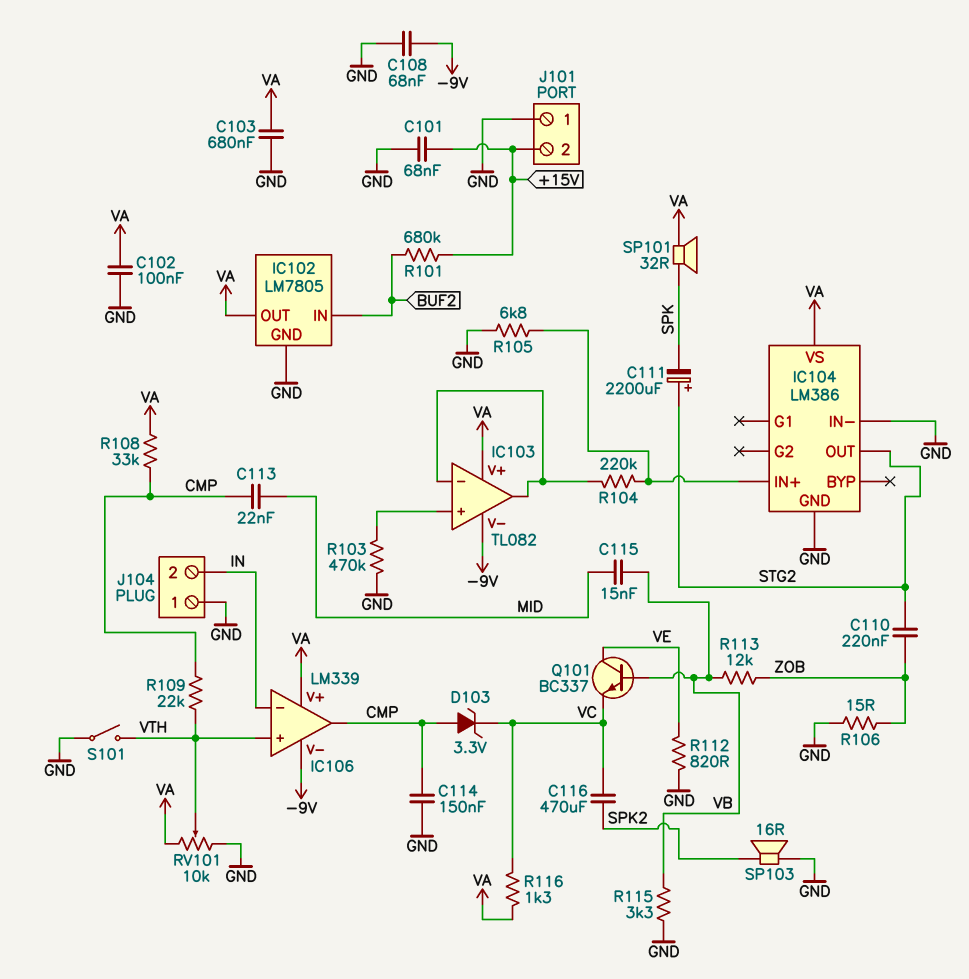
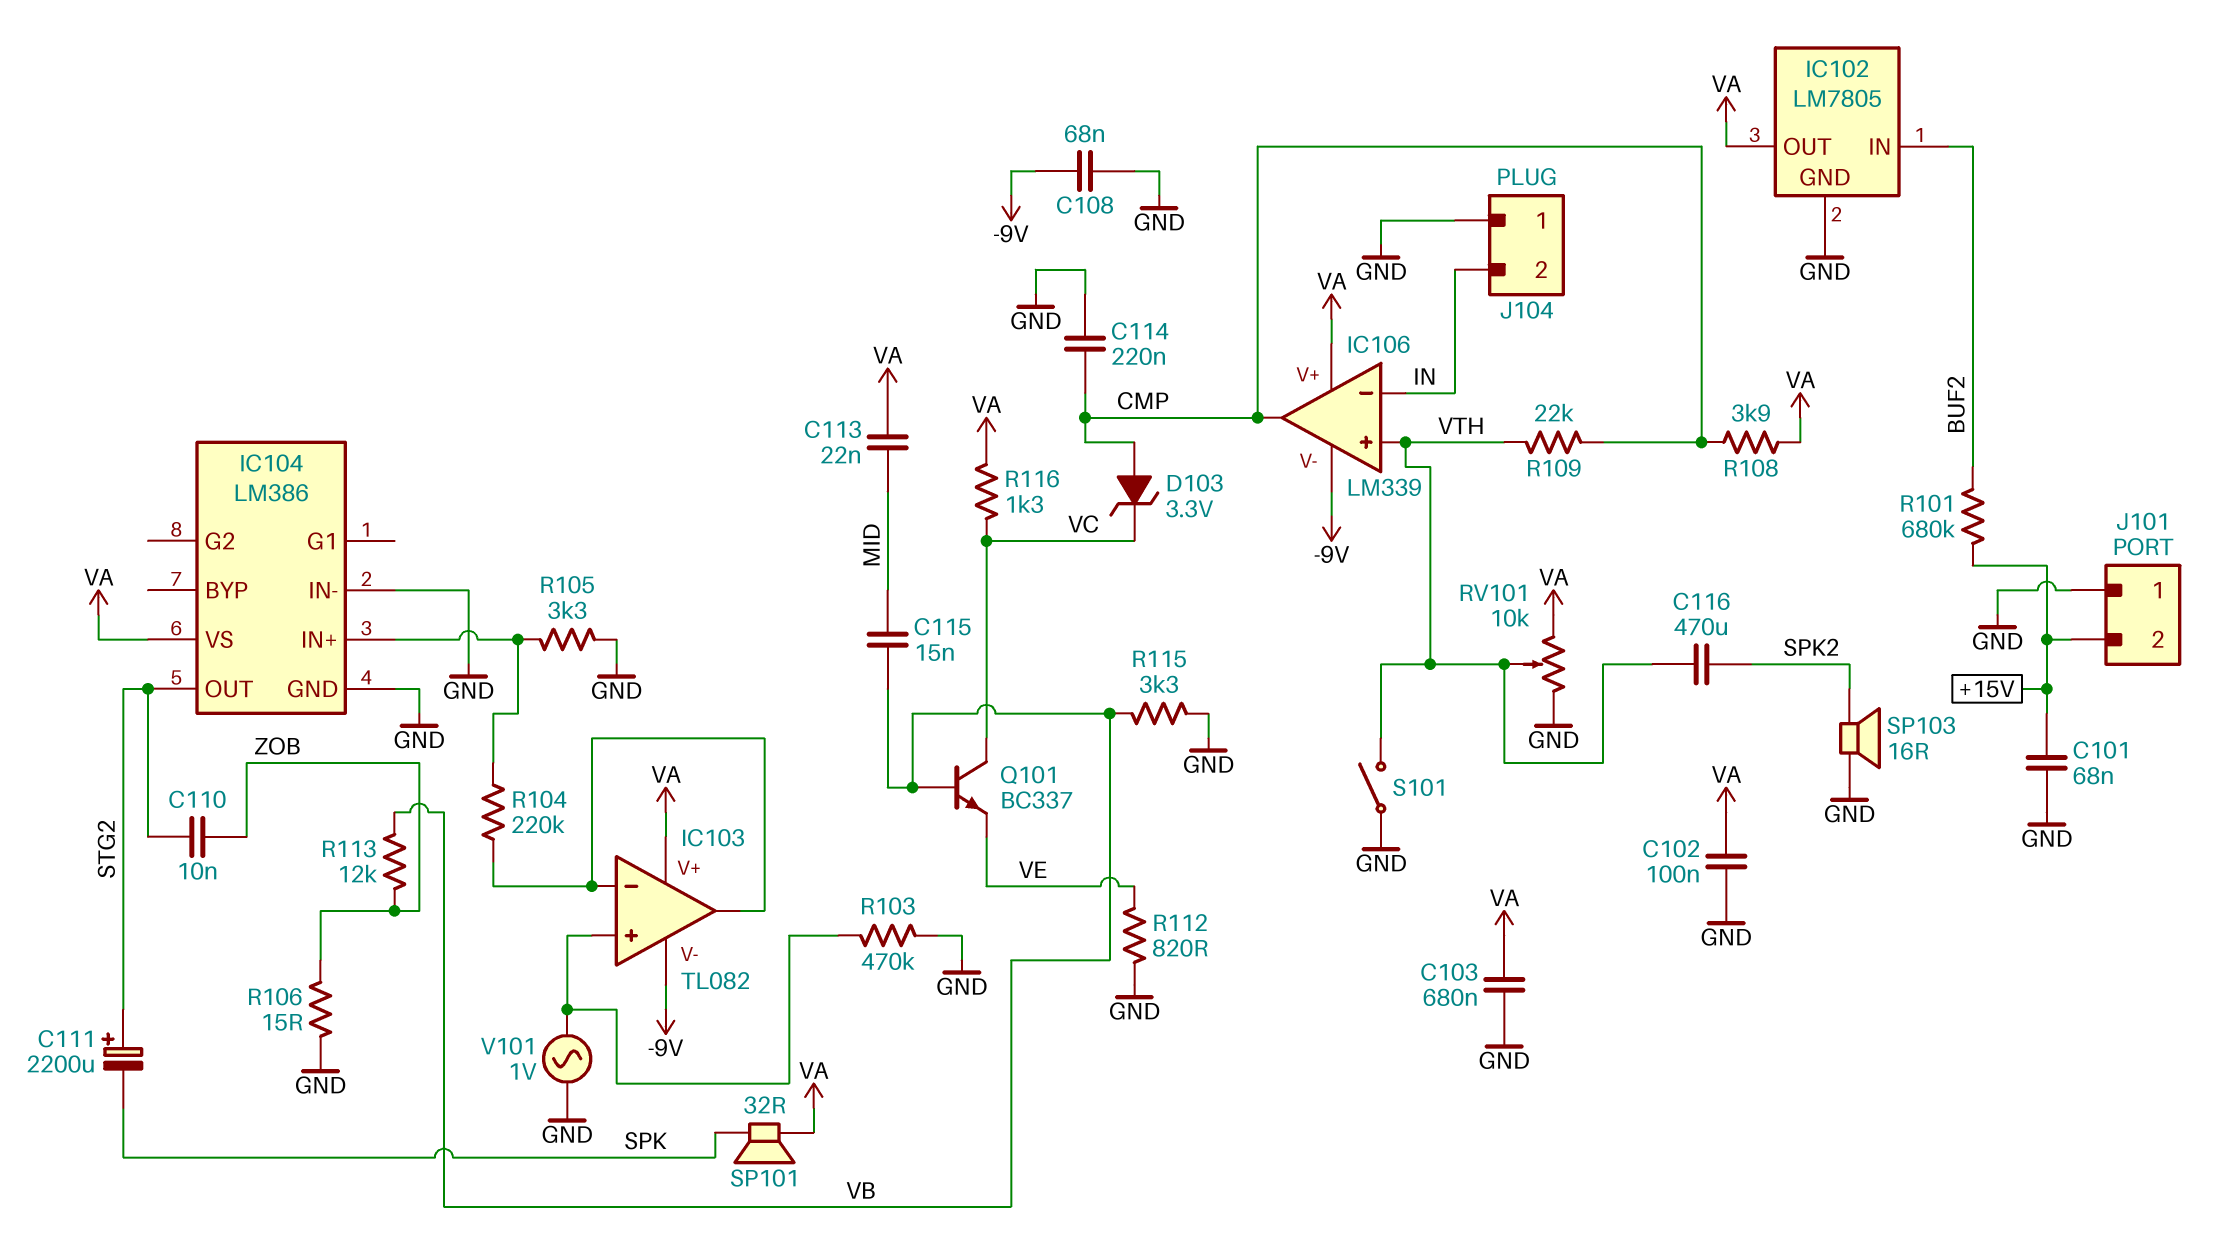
C110: 220nF (STG2, ZOB) -> 10nF (STG2, ZOB)
C113: 22nF (CMP, MID) -> 22nF (MID, VA)
C114: 150nF (CMP, GND) -> 220nF (CMP, GND)
C116: 470uF (SPK2, VC) -> 470uF (SPK2, VTH)
Q101: NPN BC337 (B VB, C VE, E VC) -> NPN BC337 (B VB, C VC, E VE)
R105: 6.8k (GND, IC104/IN+) -> 3.3k (GND, IC104/IN+)
R108: 33k (CMP, VA) -> 3.9k (CMP, VA)
V101: none -> AC 1V (GND, IC103/in+)

